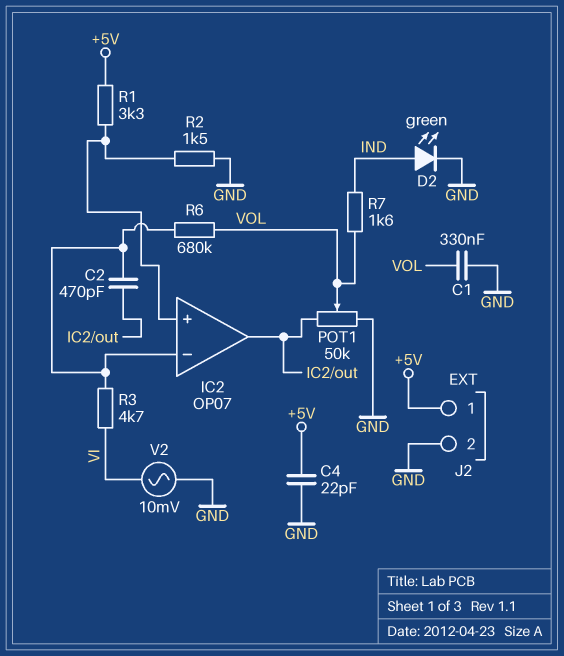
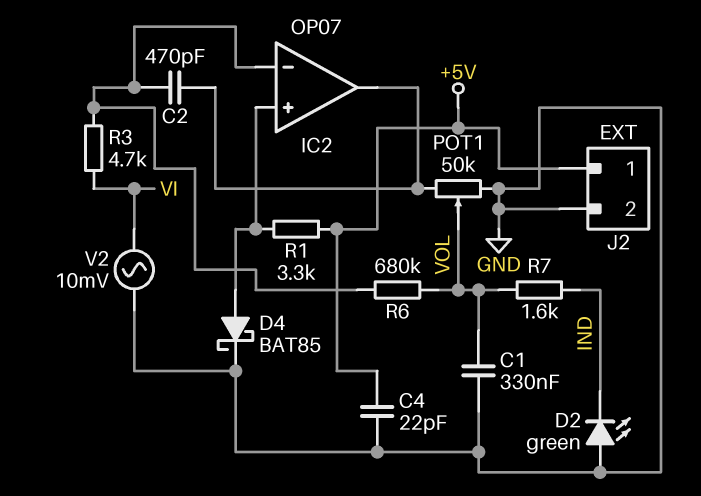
D2: LED green (A IND, K GND) -> LED green (A GND, K IND)
D4: none -> schottky BAT85 (A IC2/in+, K GND)
R2: 1.5k (GND, IC2/in+) -> none

